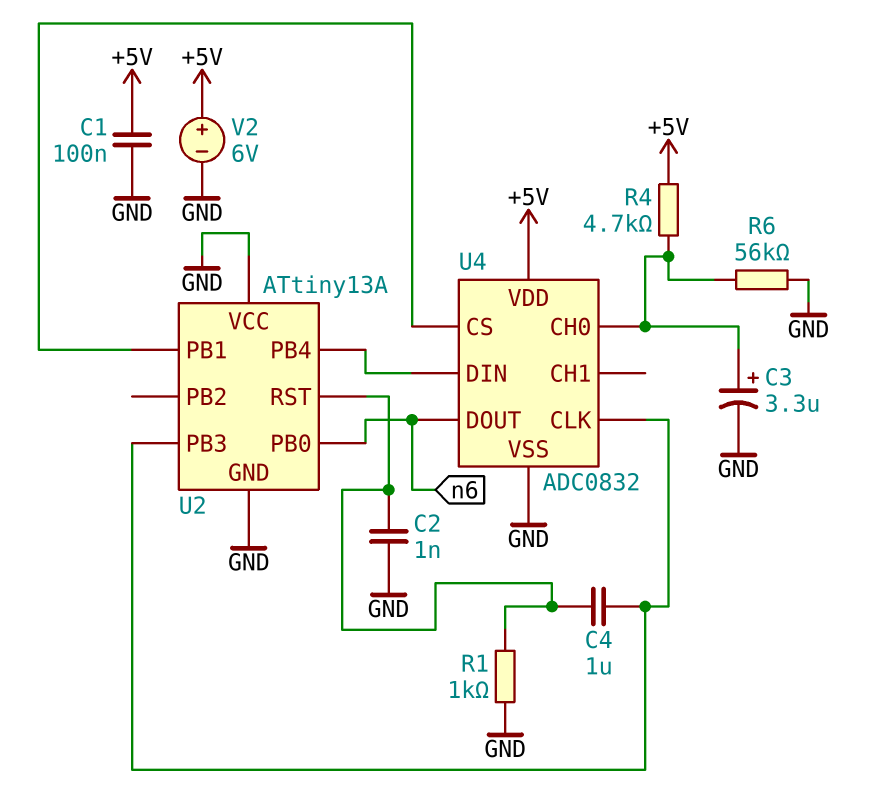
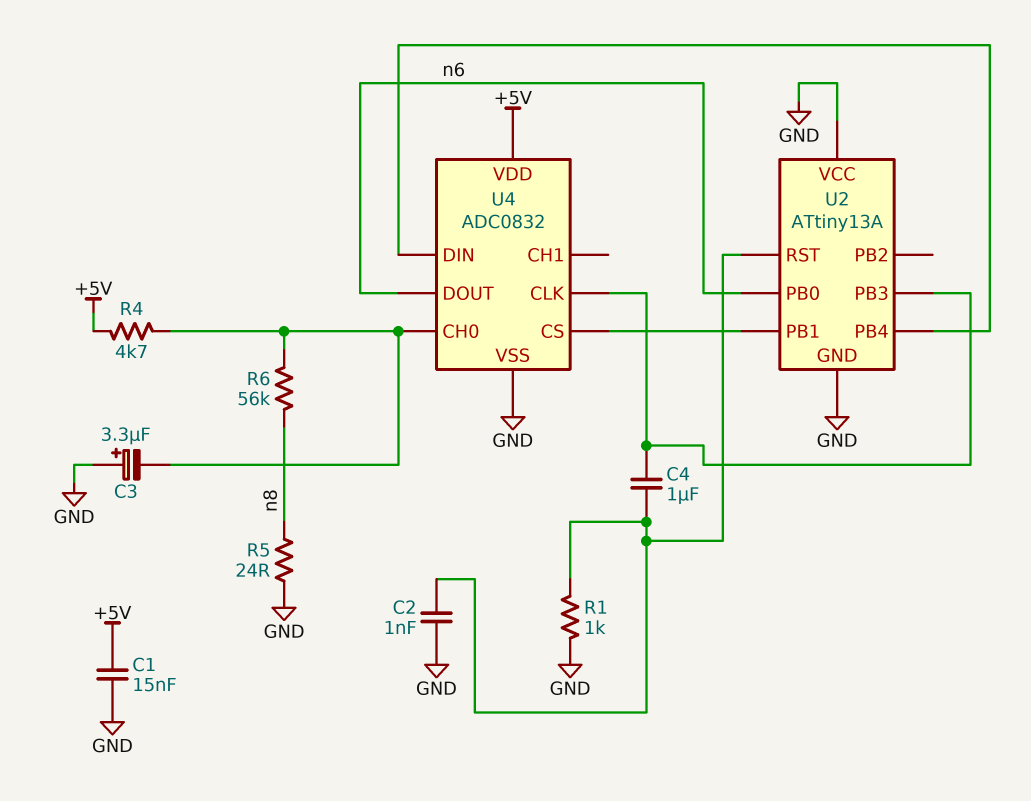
C1: 100nF (+5V, GND) -> 15nF (+5V, GND)
C3: 3.3uF (plus U4/CH0, minus GND) -> 3.3uF (plus GND, minus U4/CH0)
R5: none -> 24 (GND, n8)
R6: 56k (GND, U4/CH0) -> 56k (U4/CH0, n8)
V2: 6V (plus +5V, minus GND) -> none

